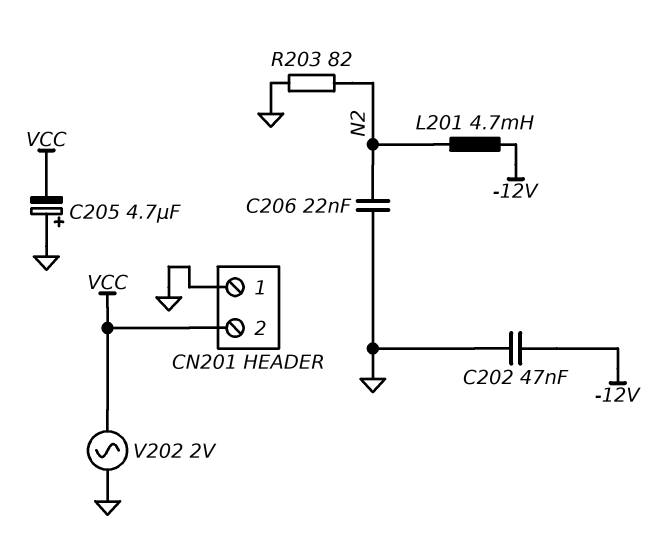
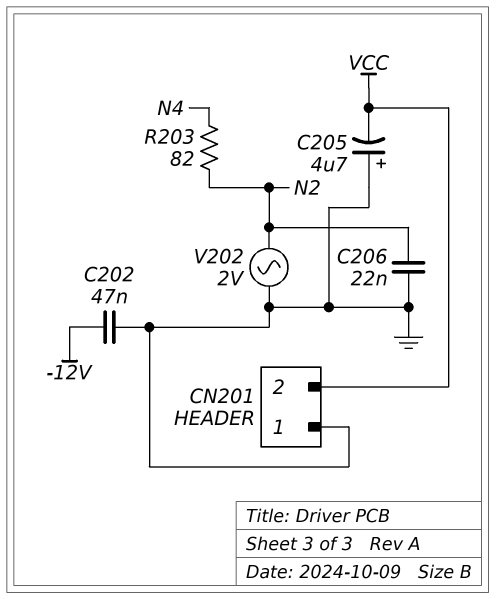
L201: 4.7mH (-12V, N2) -> none
R203: 82 (GND, N2) -> 82 (N2, N4)
V202: AC 2V (GND, VCC) -> AC 2V (GND, N2)

